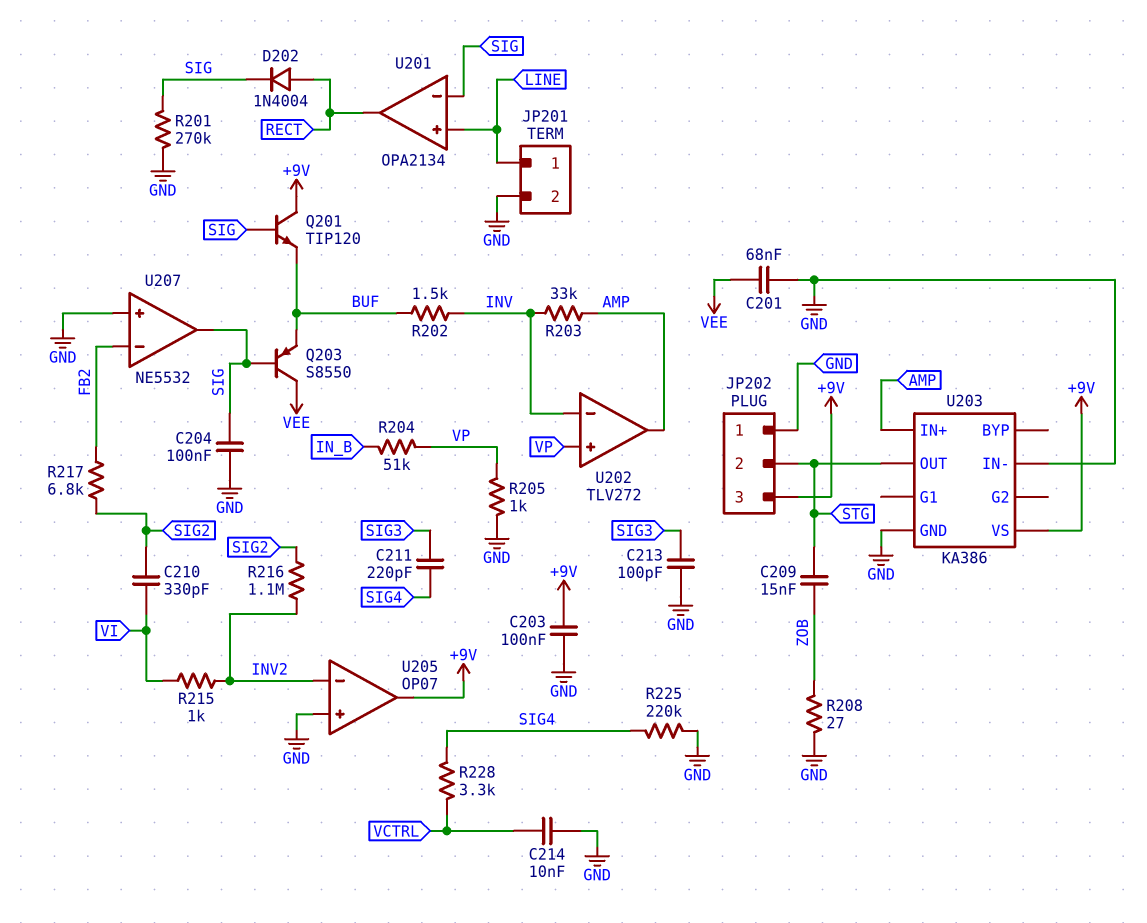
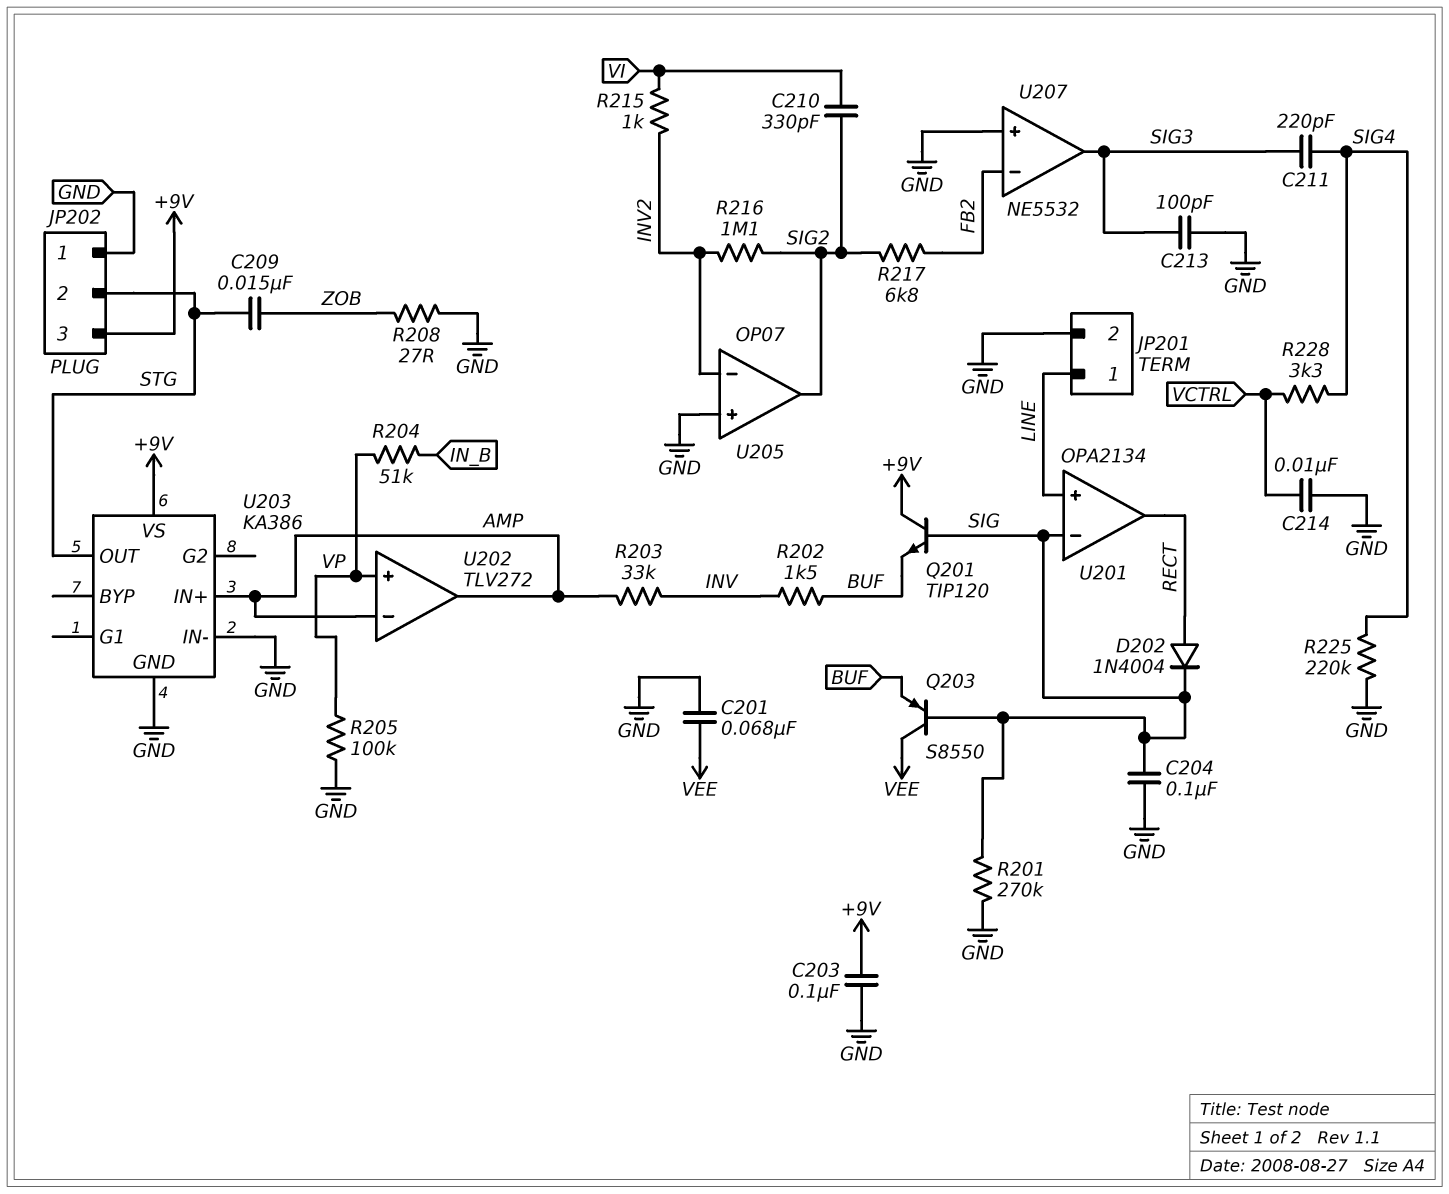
R205: 1k (GND, VP) -> 100k (GND, VP)
U202 pin in-: INV -> AMP
U205 pin out: +9V -> SIG2
U207 pin out: SIG -> SIG3

